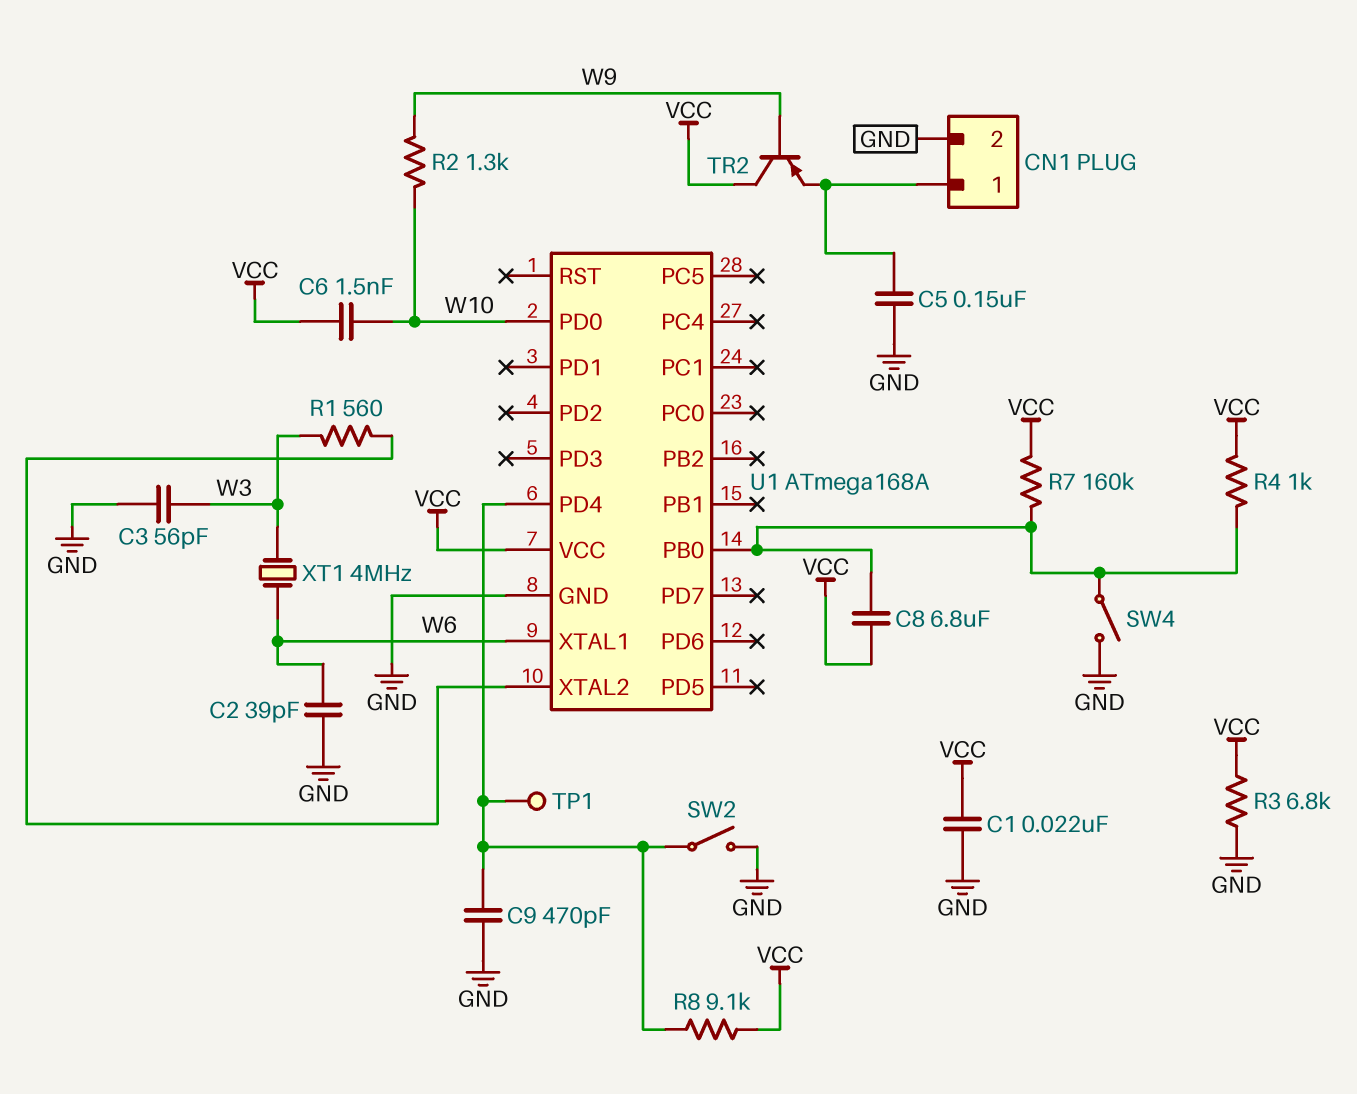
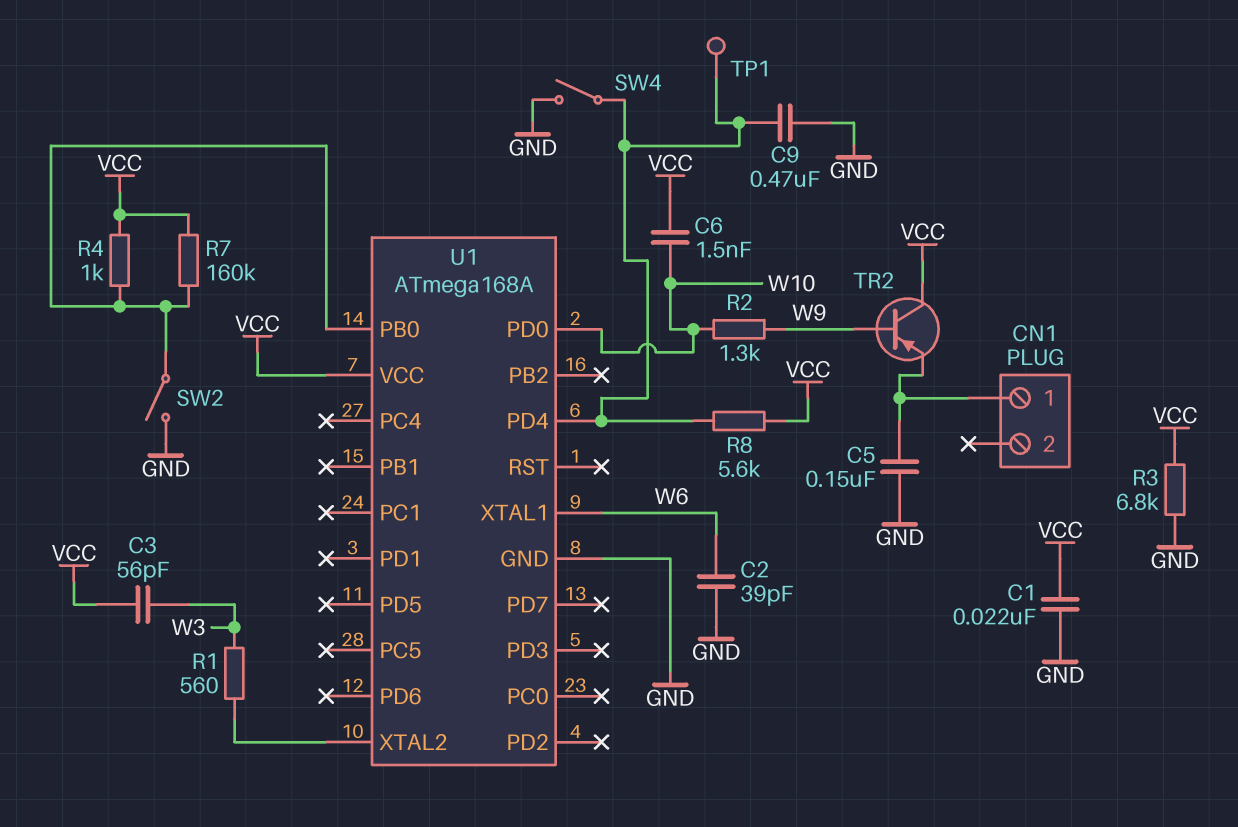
C3: 56pF (GND, W3) -> 56pF (VCC, W3)
C8: 6.8uF (U1/PB0, VCC) -> none
C9: 470pF (GND, U1/PD4) -> 470nF (GND, U1/PD4)
CN1 pin 2: GND -> none
R8: 9.1k (U1/PD4, VCC) -> 5.6k (U1/PD4, VCC)
SW2: switch (GND, U1/PD4) -> switch (GND, U1/PB0)
SW4: switch (GND, U1/PB0) -> switch (GND, U1/PD4)
XT1: 4MHz (W3, W6) -> none

